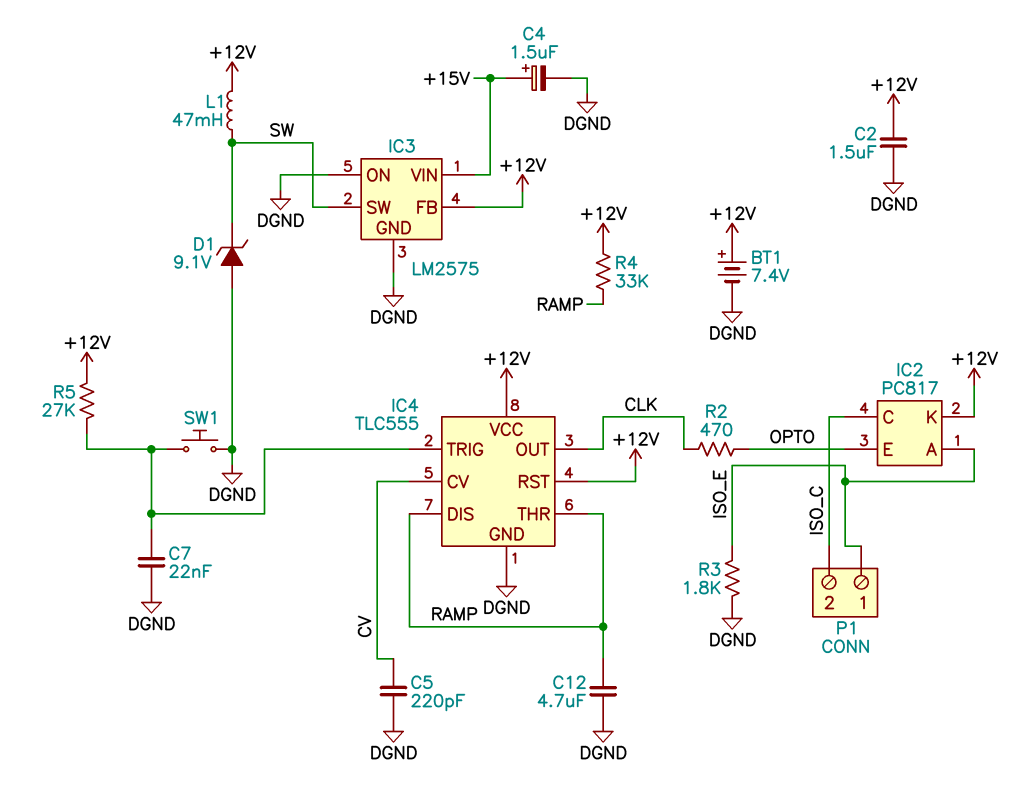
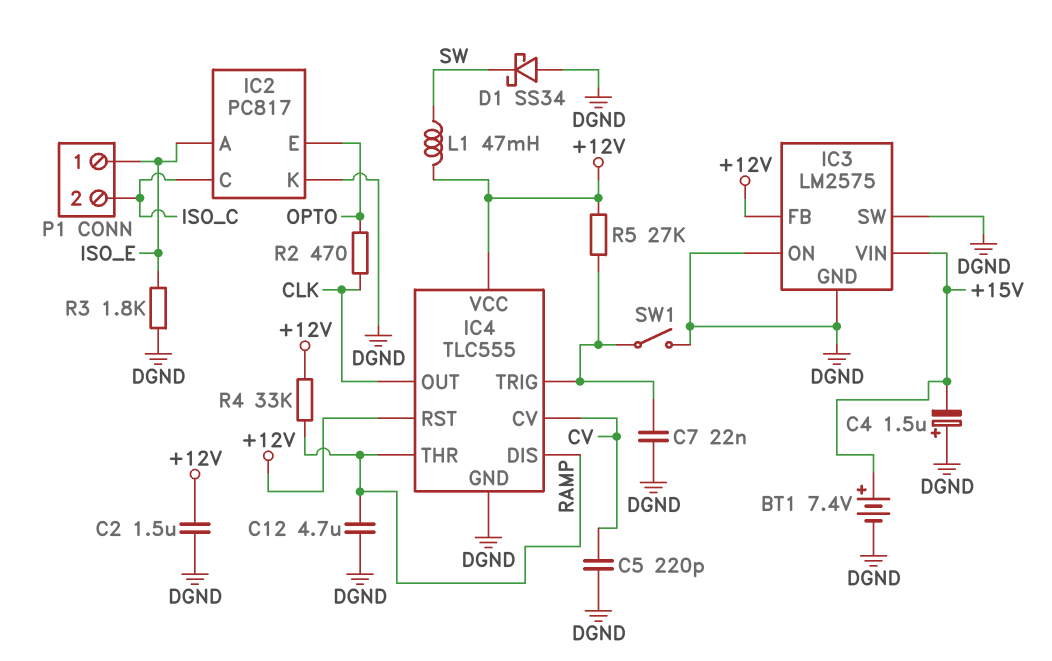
BT1: 7.4V (plus +12V, minus DGND) -> 7.4V (plus +15V, minus DGND)
C4: 1.5uF (plus +15V, minus DGND) -> 1.5uF (plus DGND, minus +15V)
D1: zener 9.1V (A DGND, K SW) -> schottky SS34 (A DGND, K SW)
IC2 pin K: +12V -> DGND
IC3 pin SW: SW -> DGND
SW1: button (DGND, IC4/TRIG) -> switch (DGND, IC4/TRIG)

